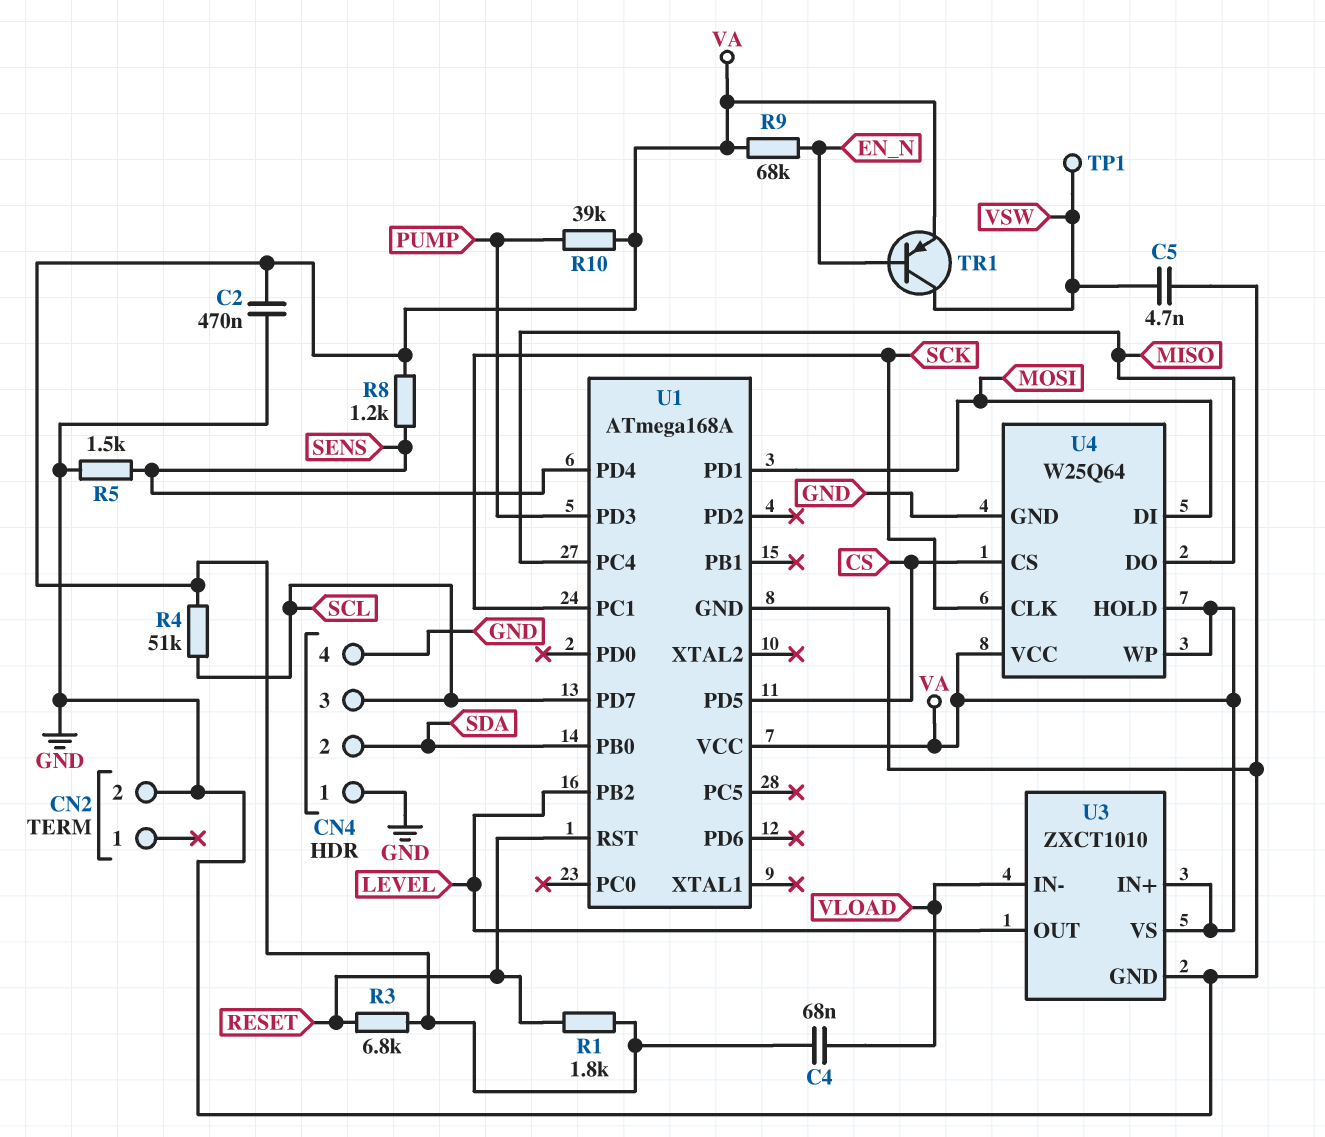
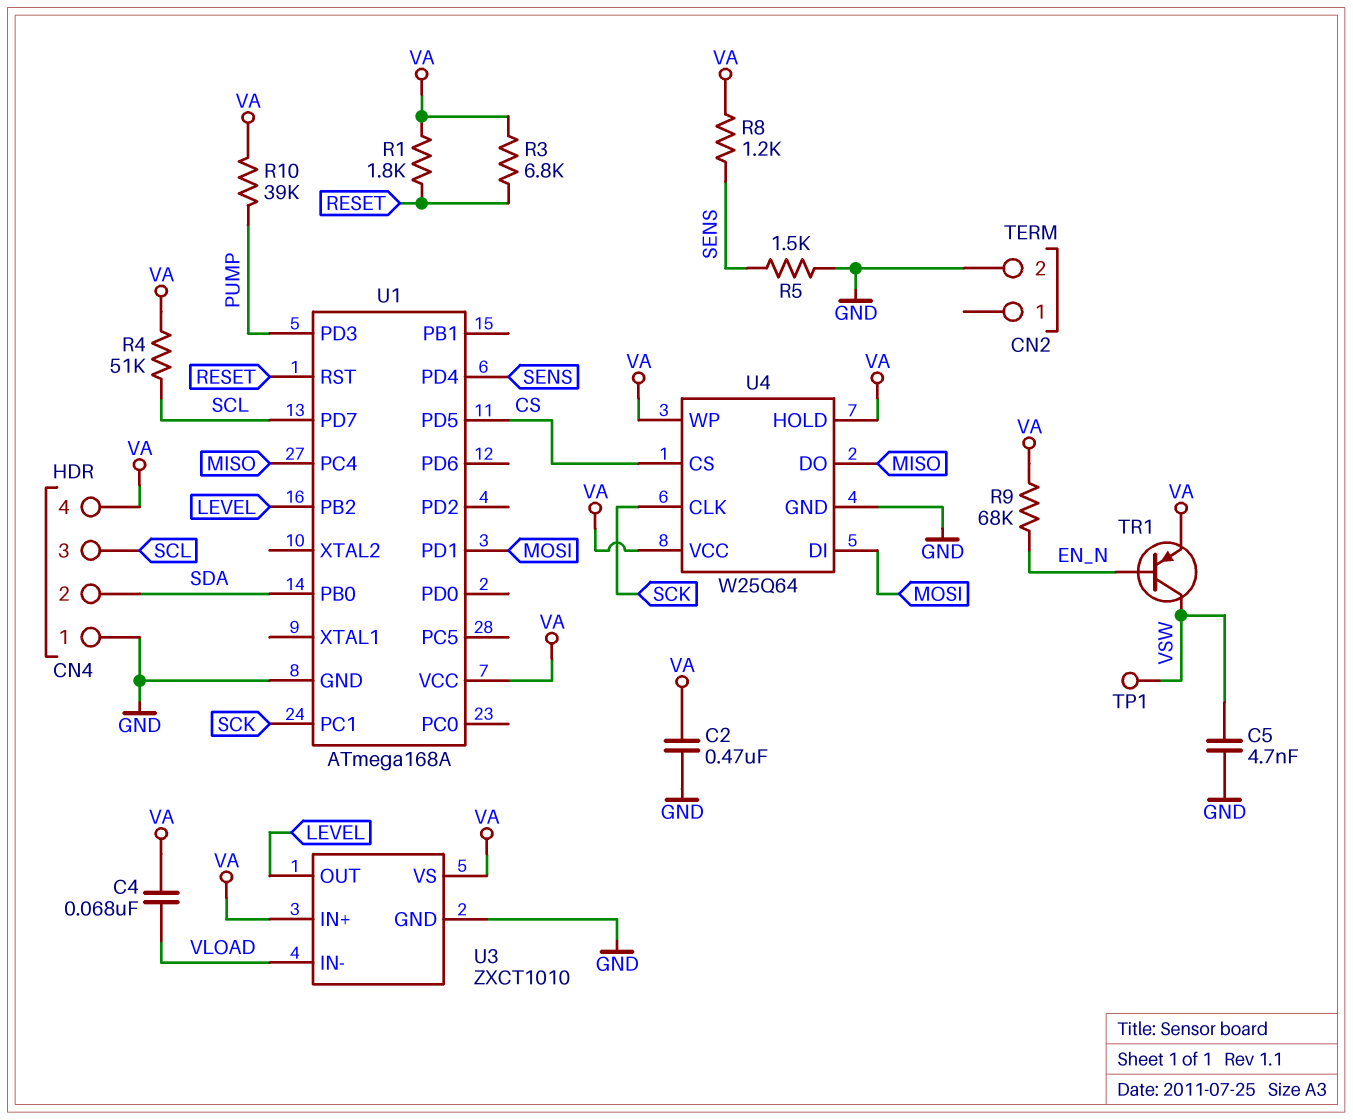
CN4 pin 4: GND -> VA

